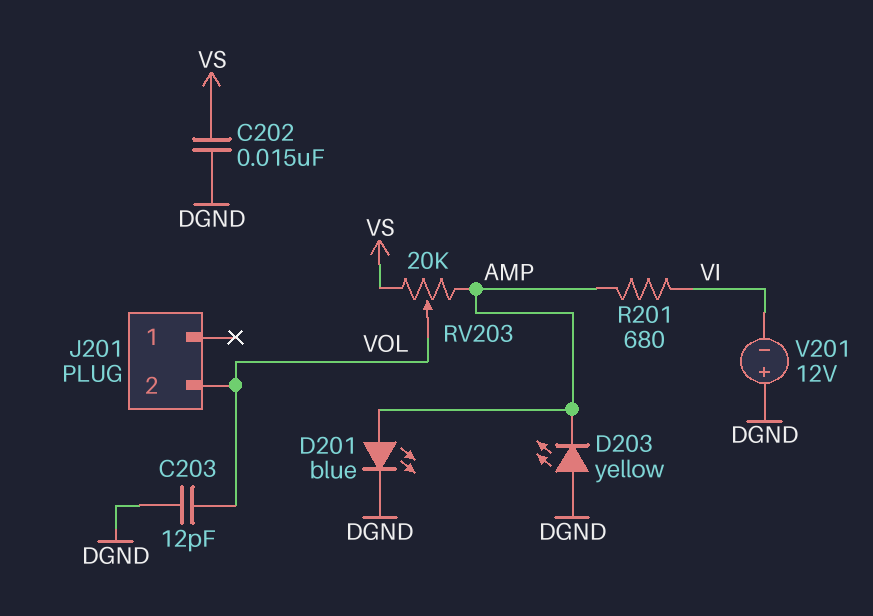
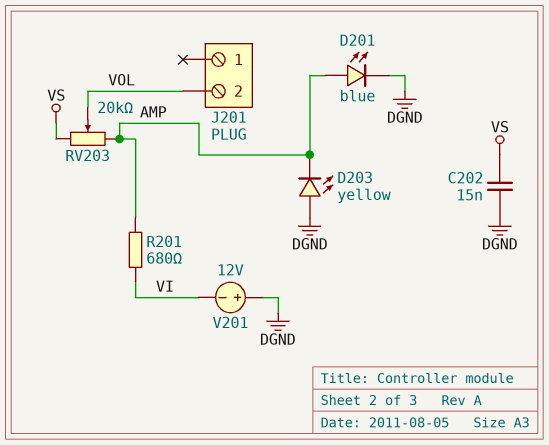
C203: 12pF (DGND, VOL) -> none

